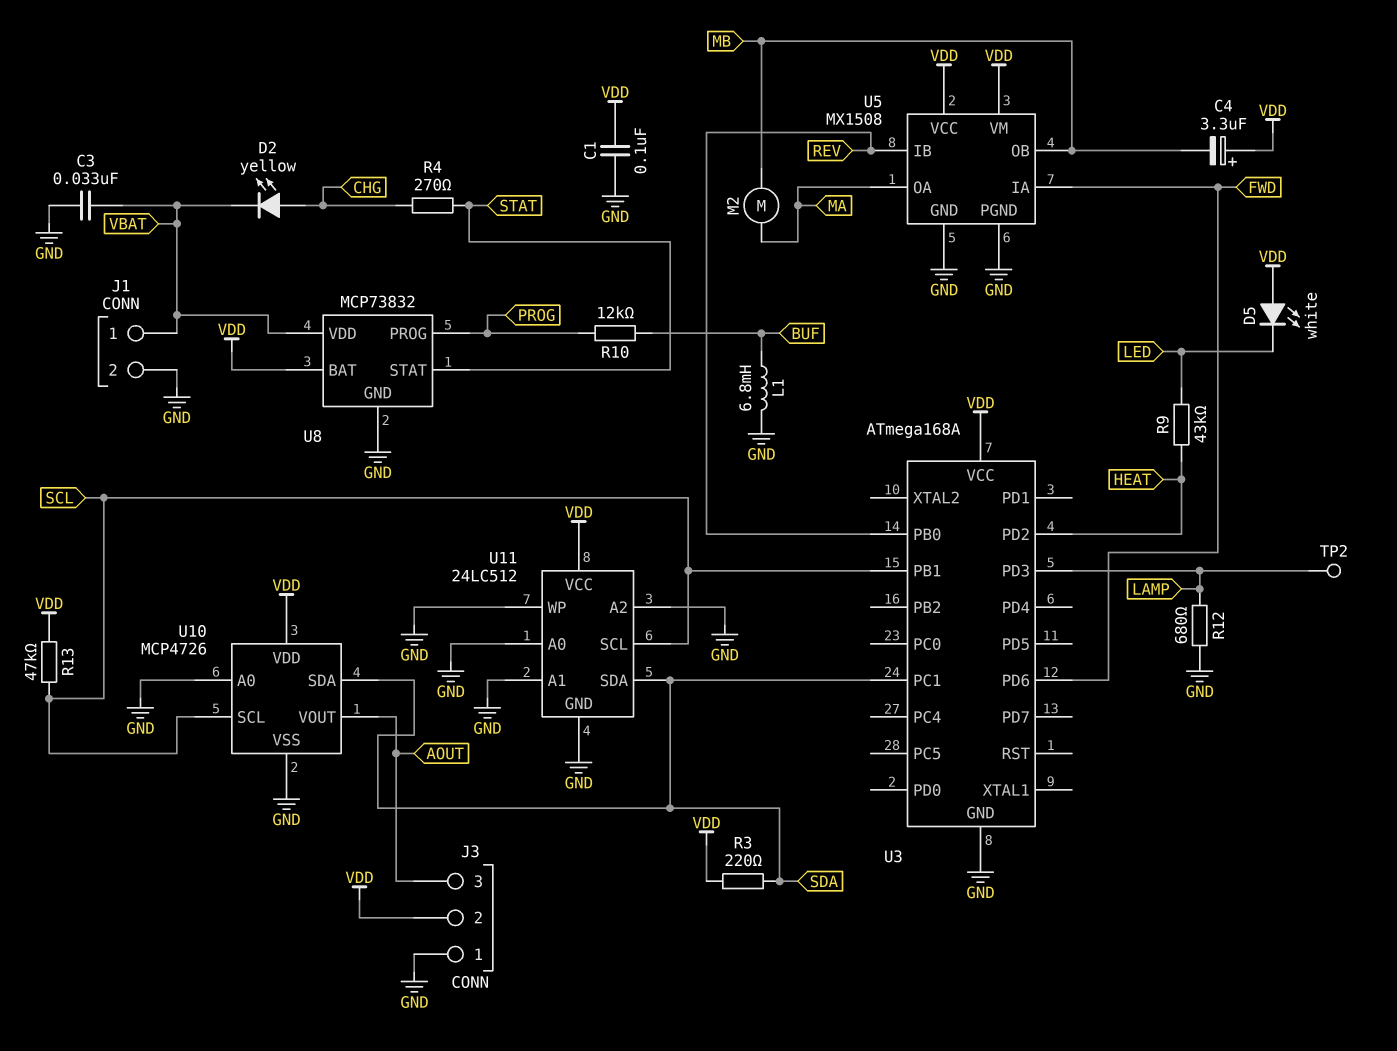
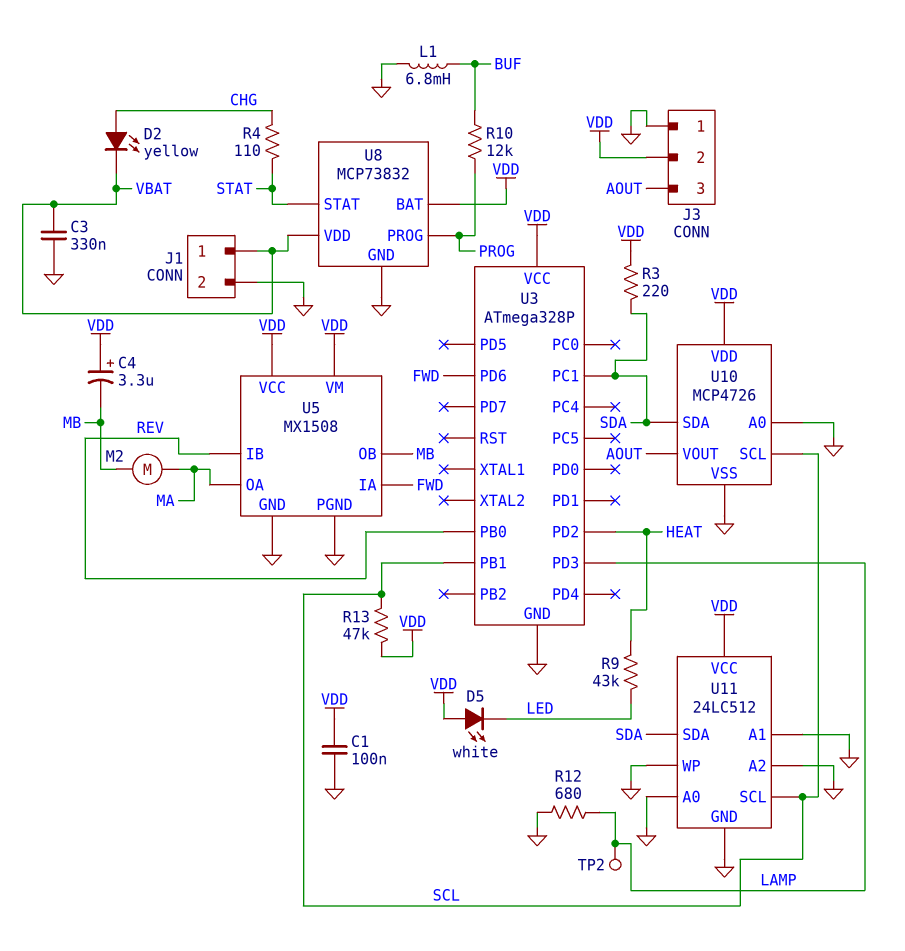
C3: 33nF (GND, VBAT) -> 330nF (GND, VBAT)
R4: 270 (CHG, STAT) -> 110 (CHG, STAT)
U3: ATmega168A -> ATmega328P

